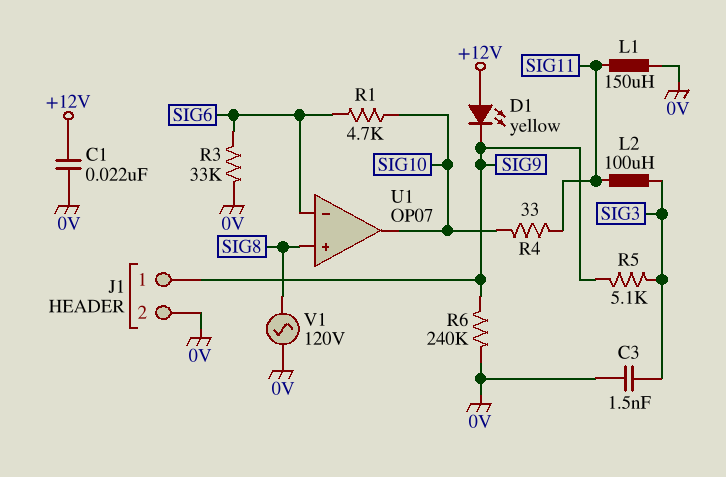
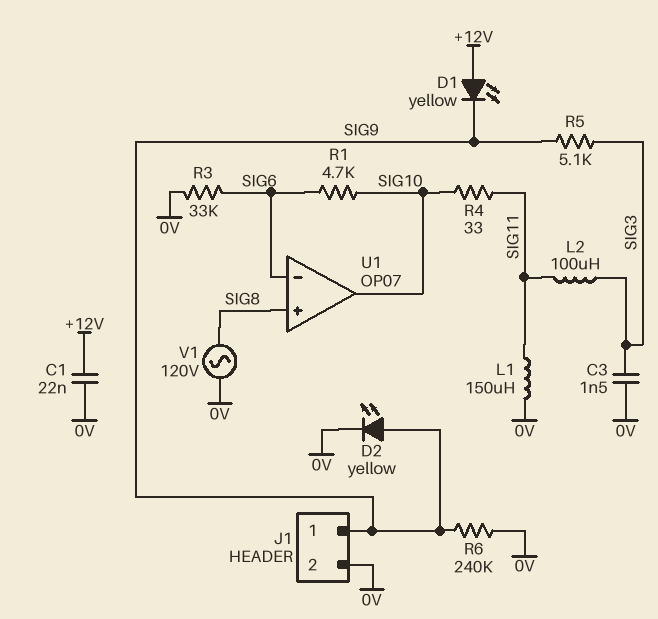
D2: none -> LED yellow (A SIG9, K 0V)

